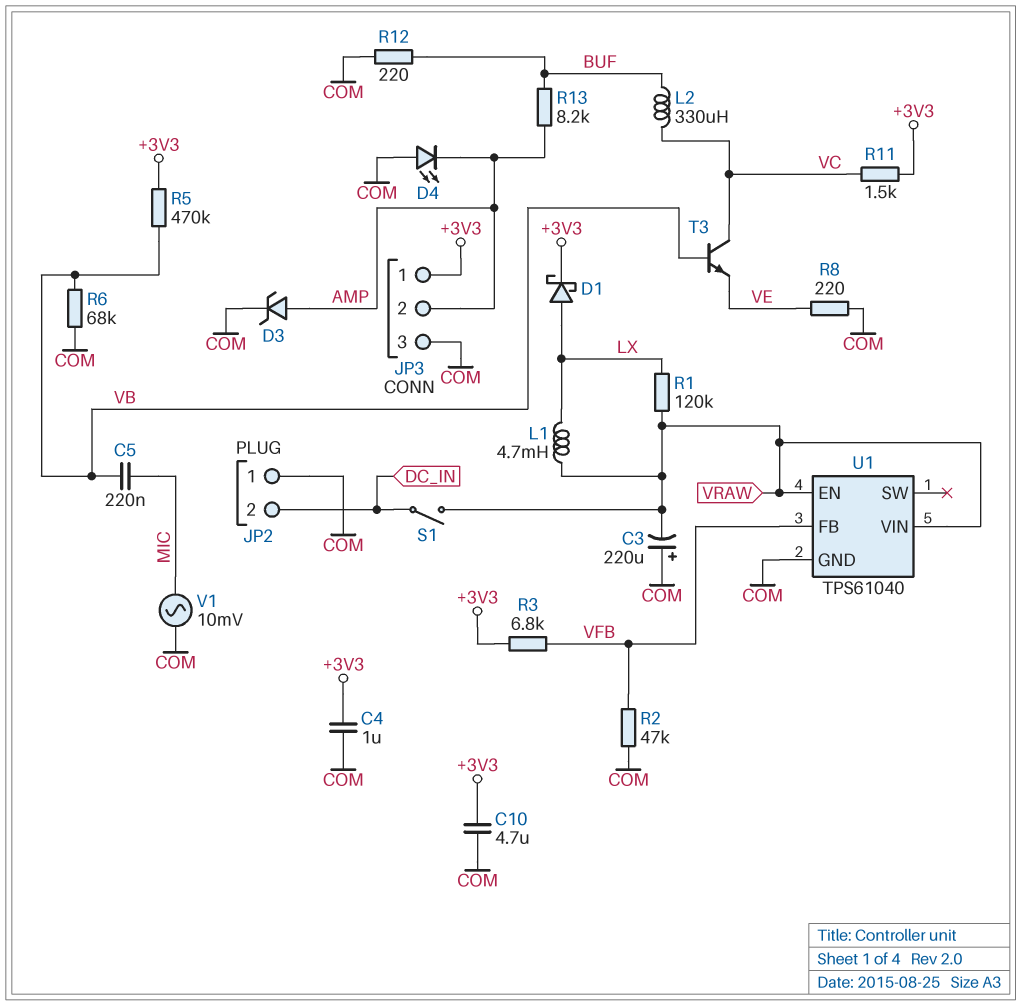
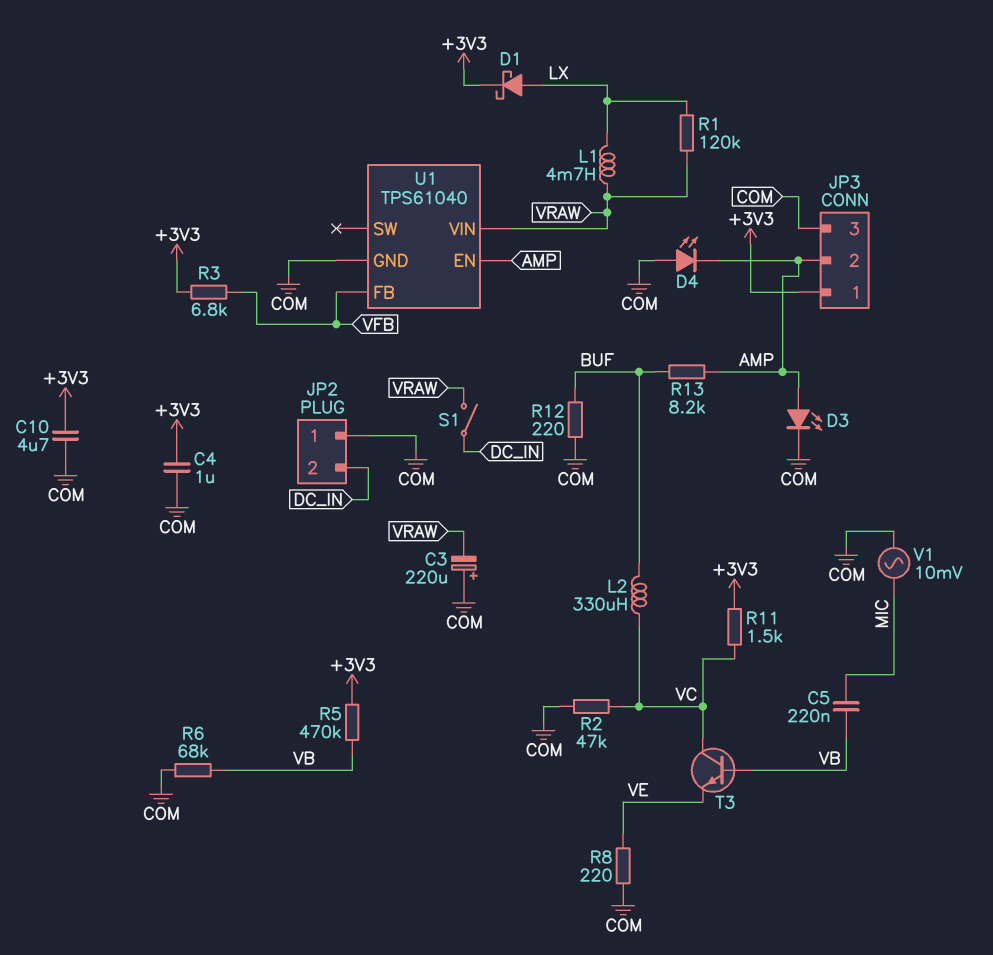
D3: zener (A AMP, K COM) -> LED (A AMP, K COM)
R2: 47k (COM, VFB) -> 47k (COM, VC)
U1 pin EN: VRAW -> AMP

